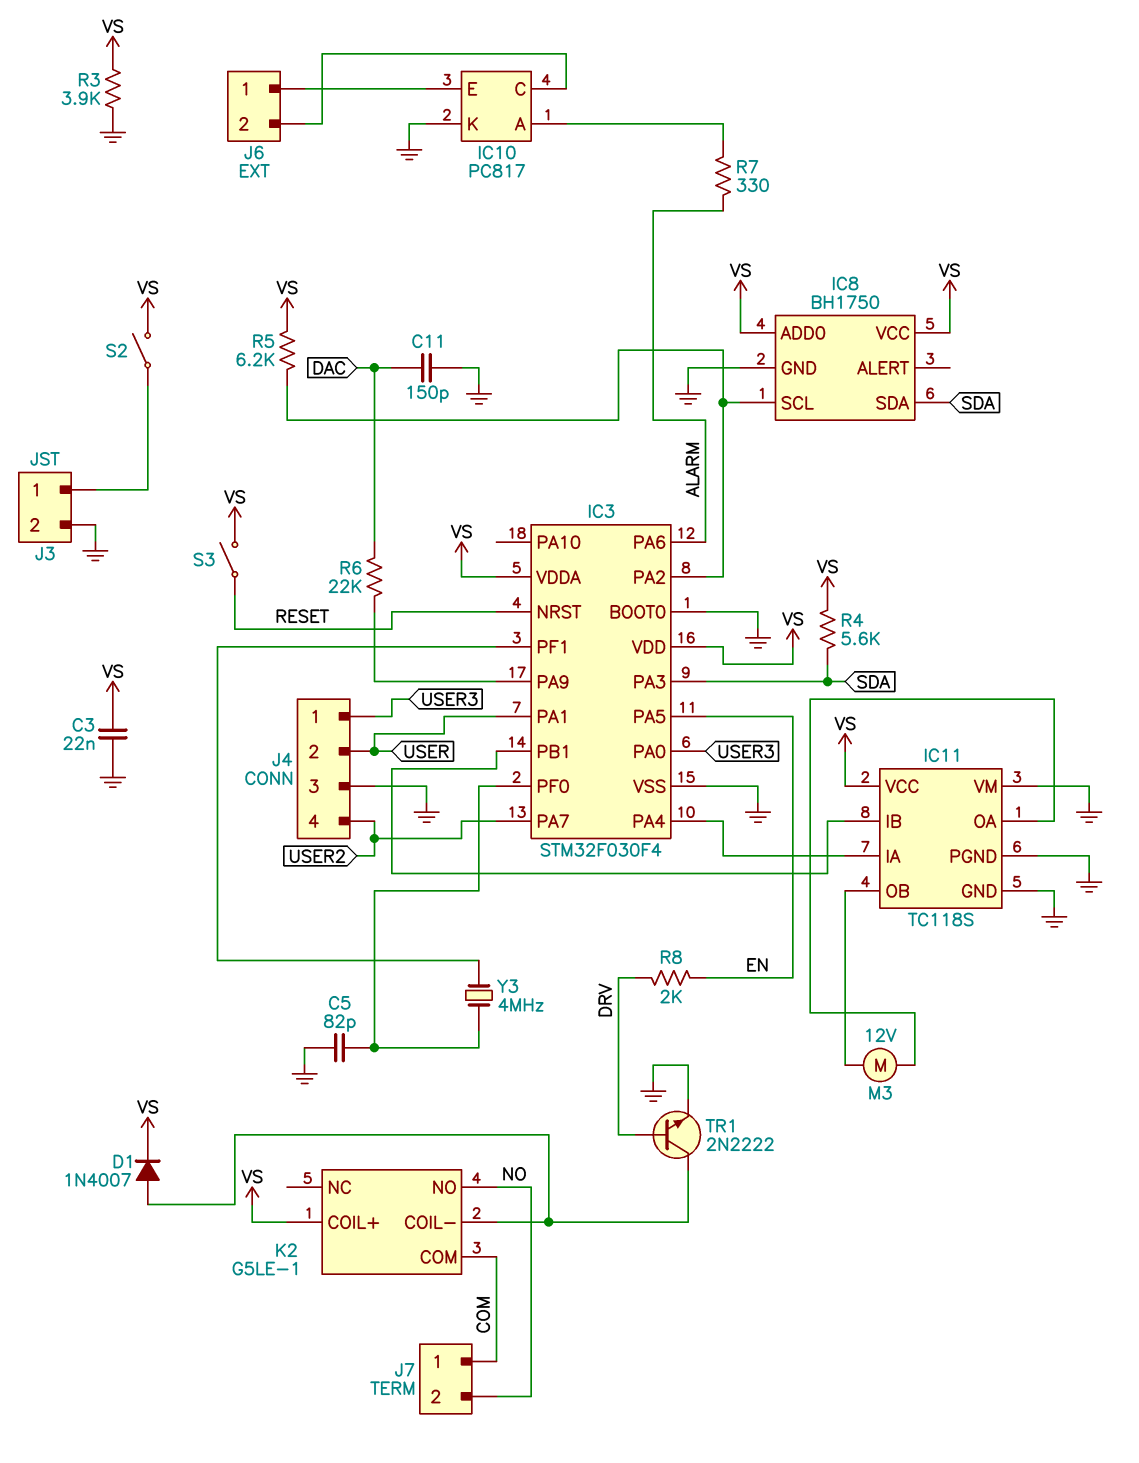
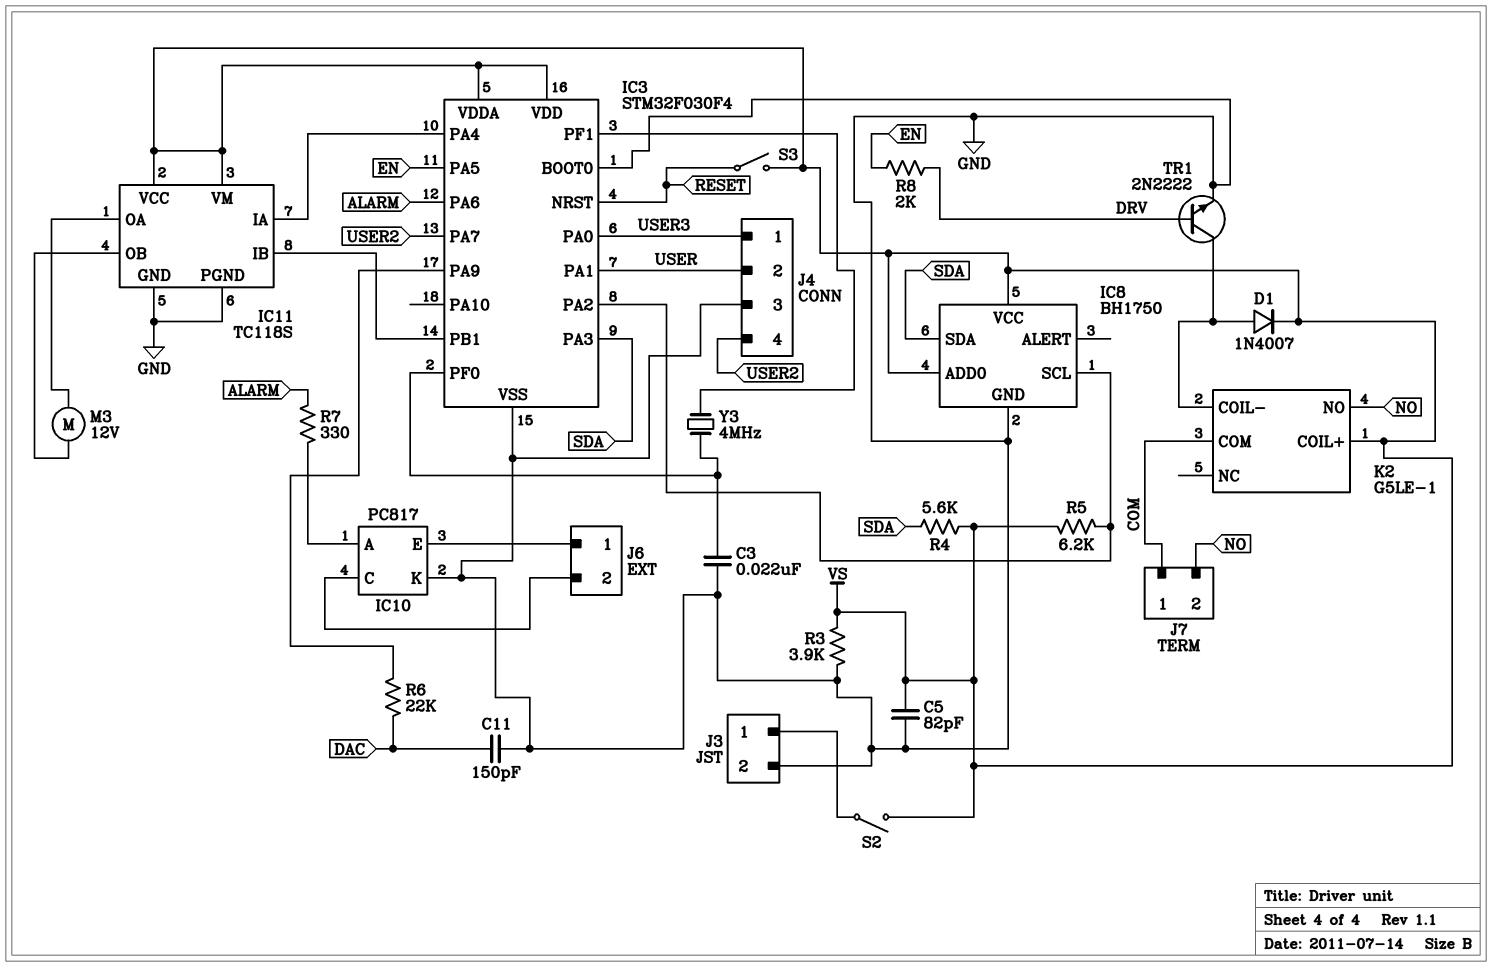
C3: 22nF (GND, VS) -> 22nF (GND, IC3/PF0)
C5: 82pF (GND, IC3/PF0) -> 82pF (GND, VS)
IC11 pin VM: GND -> VS

